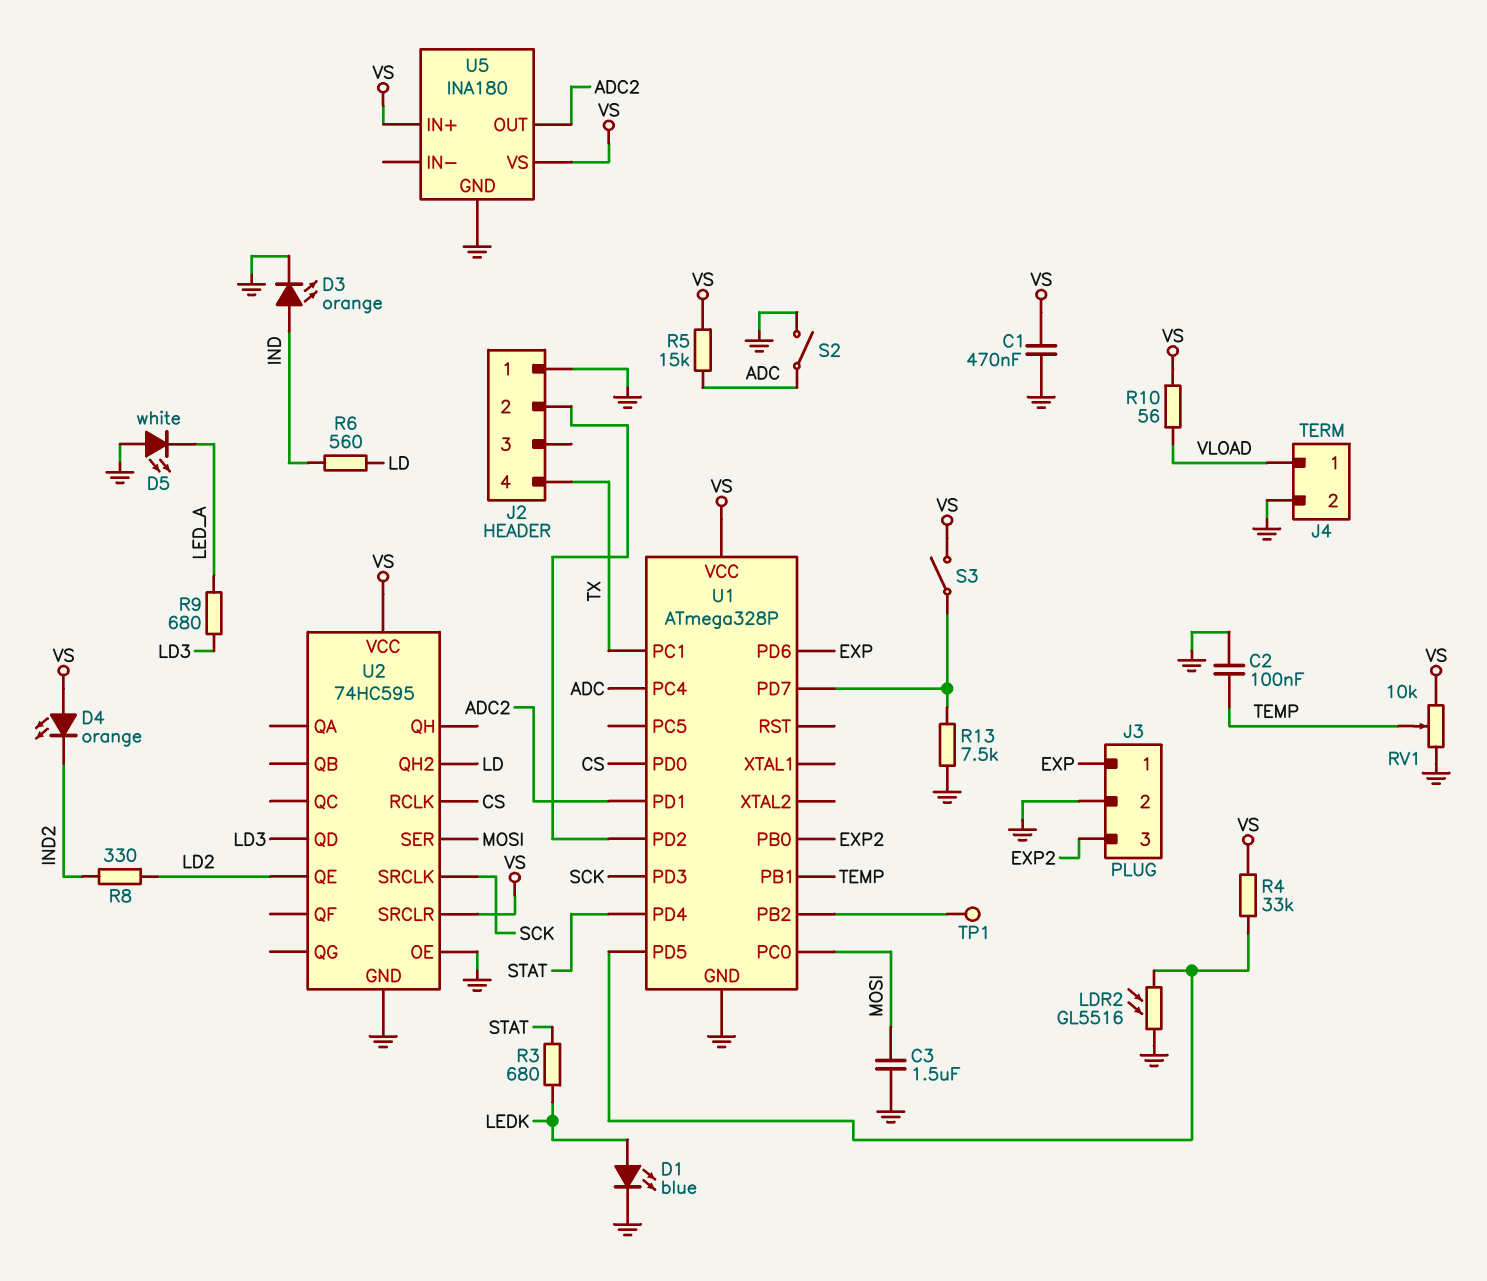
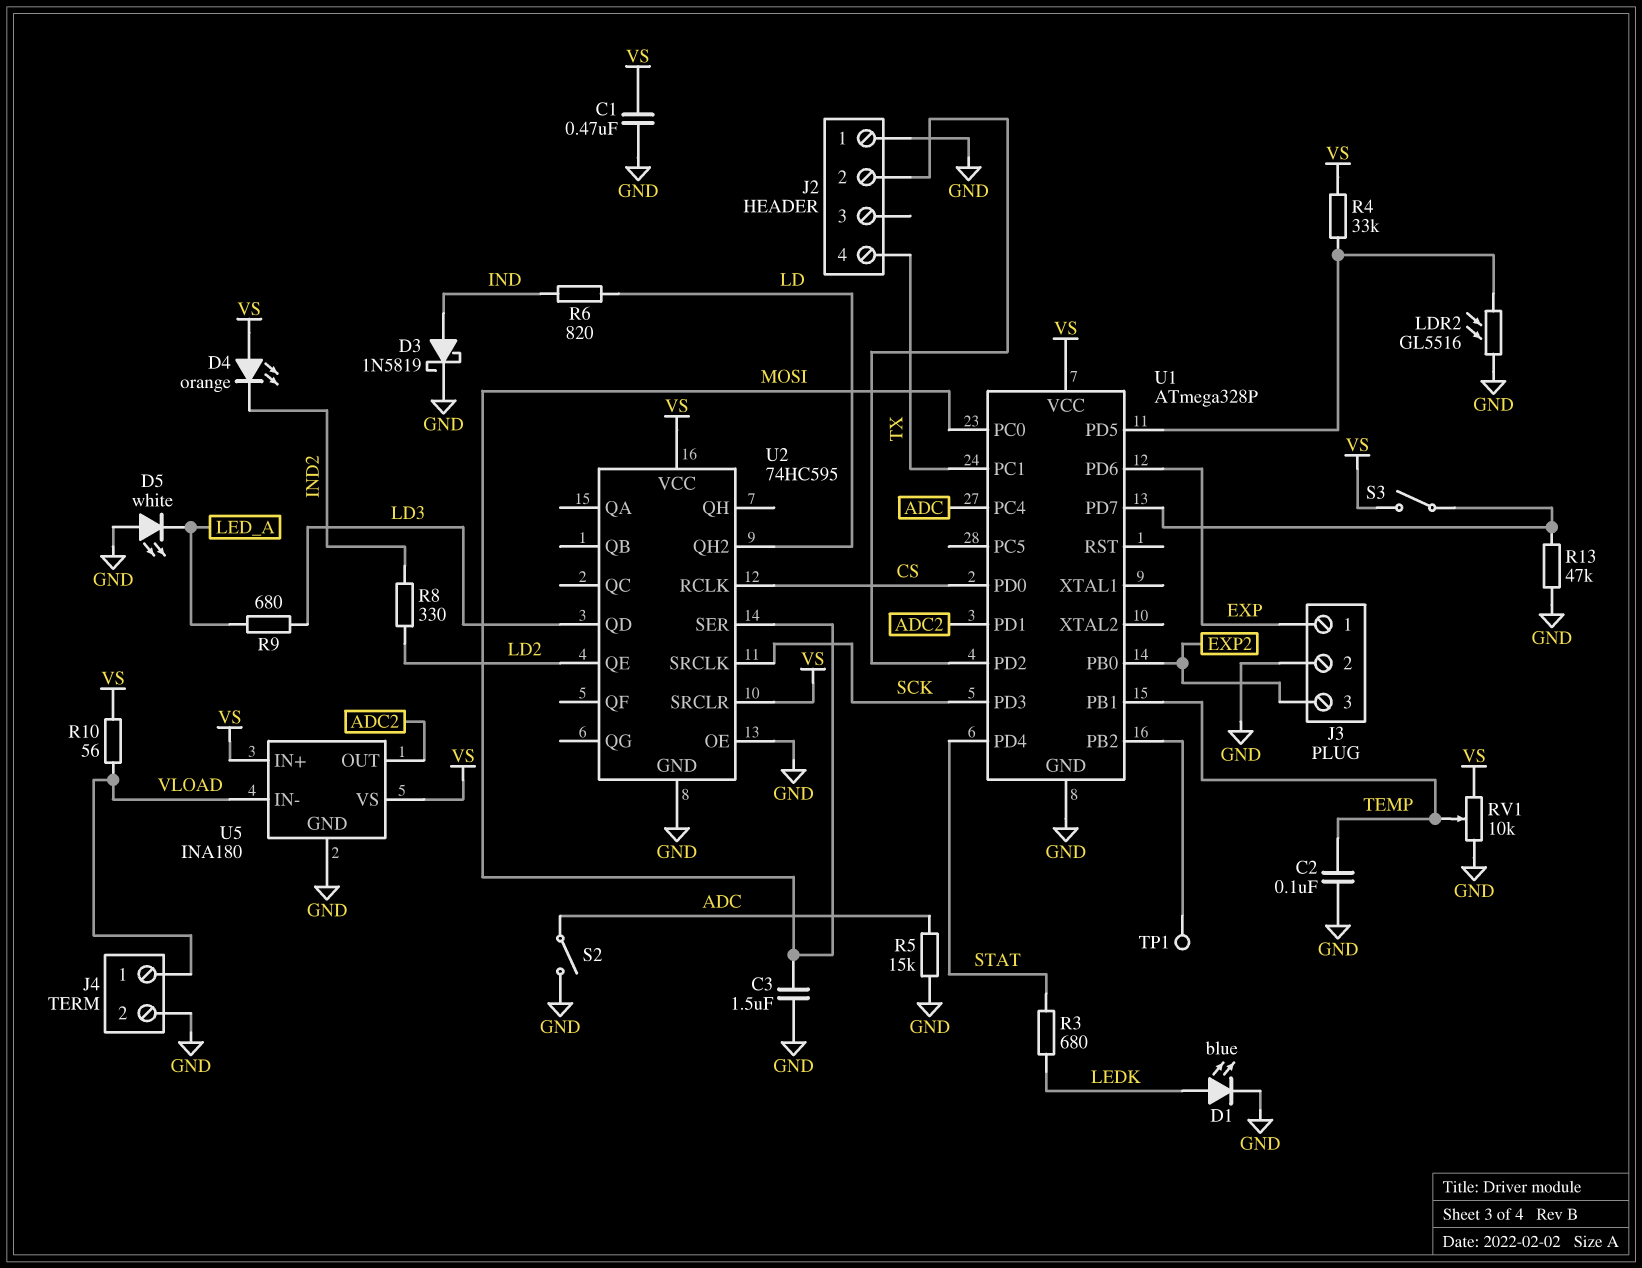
D3: LED orange (A IND, K GND) -> schottky 1N5819 (A IND, K GND)
R5: 15k (ADC, VS) -> 15k (ADC, GND)
R6: 560 (IND, LD) -> 820 (IND, LD)
R13: 7.5k (GND, U1/PD7) -> 47k (GND, U1/PD7)
U5 pin IN-: none -> VLOAD

